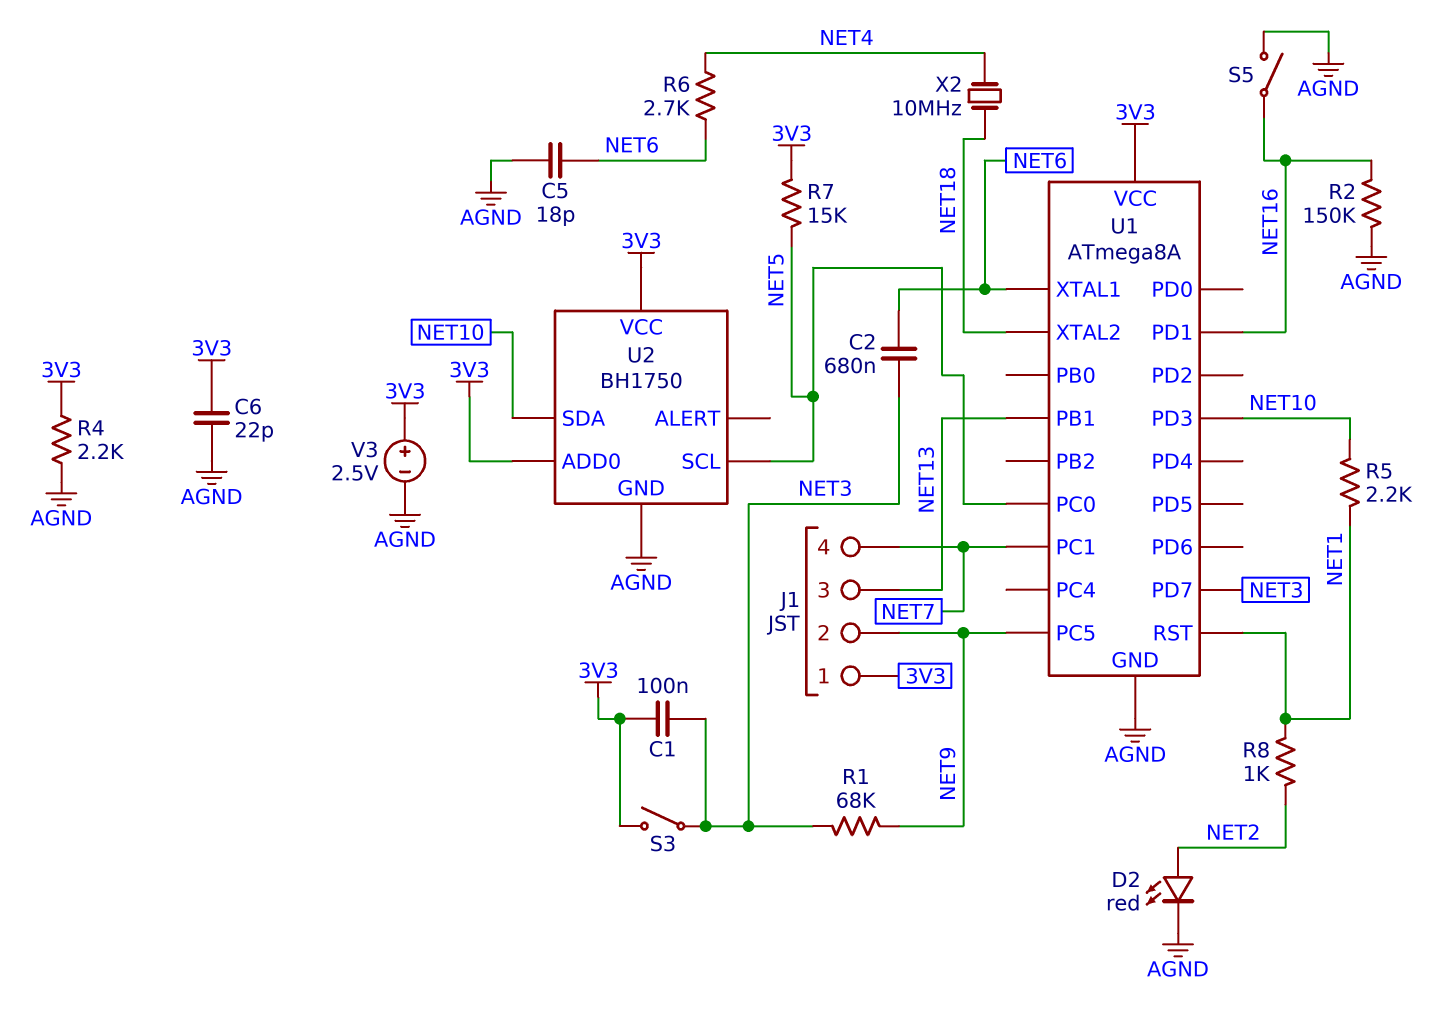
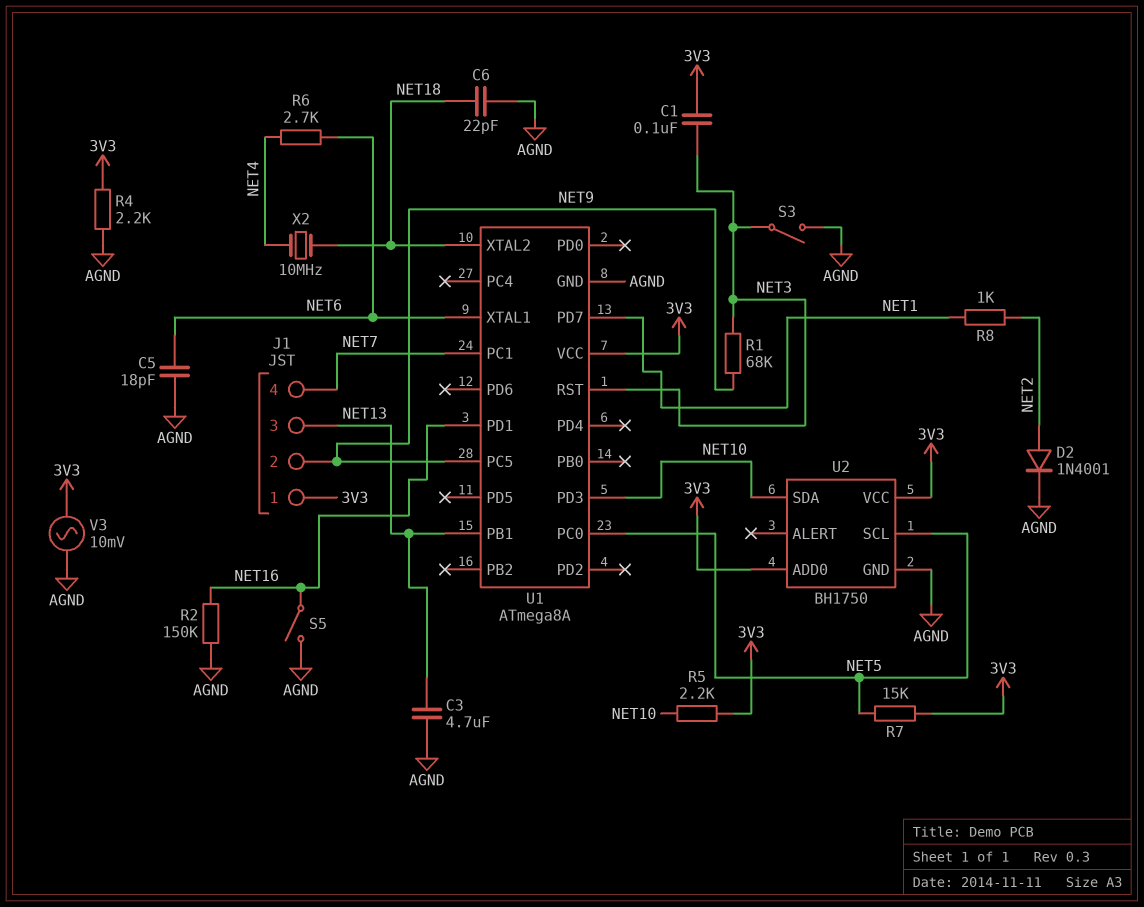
C2: 680nF (NET3, NET6) -> none
C3: none -> 4.7uF (AGND, NET13)
C6: 22pF (3V3, AGND) -> 22pF (AGND, NET18)
D2: LED red (A NET2, K AGND) -> diode 1N4001 (A NET2, K AGND)
R5: 2.2k (NET1, NET10) -> 2.2k (3V3, NET10)
S3: switch (3V3, NET3) -> switch (AGND, NET3)
U1 pin PD7: NET3 -> NET1
U1 pin RST: NET1 -> NET3
V3: 2.5V (plus 3V3, minus AGND) -> AC 10mV (3V3, AGND)

